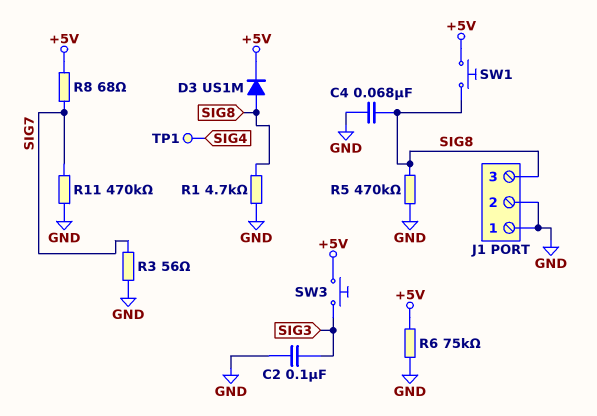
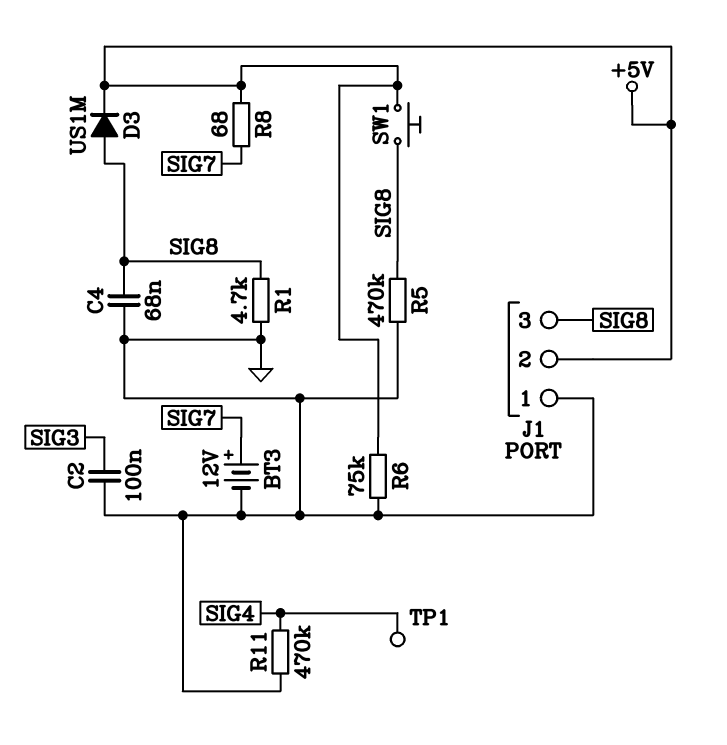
BT3: none -> 12V (plus SIG7, minus GND)
J1 pin 2: GND -> +5V
R3: 56 (GND, SIG7) -> none
R11: 470k (GND, SIG7) -> 470k (GND, SIG4)
SW3: button (+5V, SIG3) -> none

